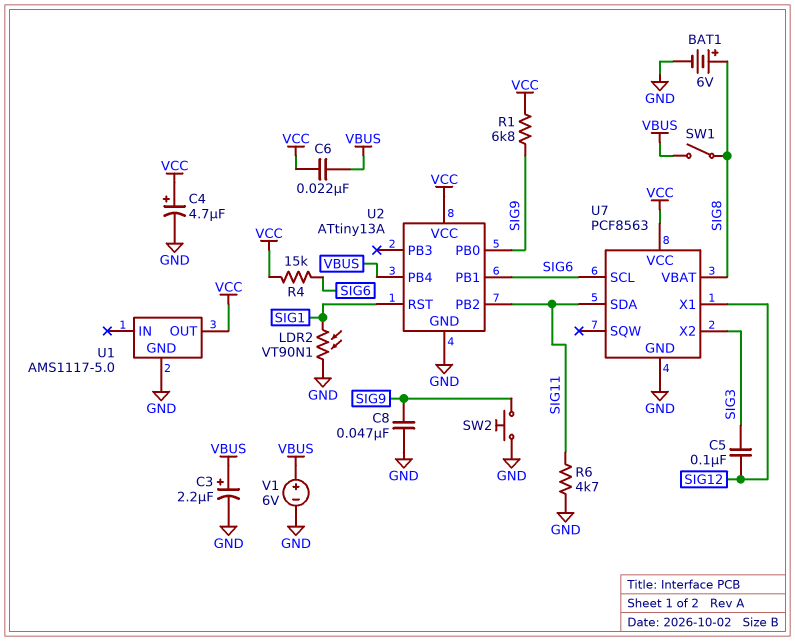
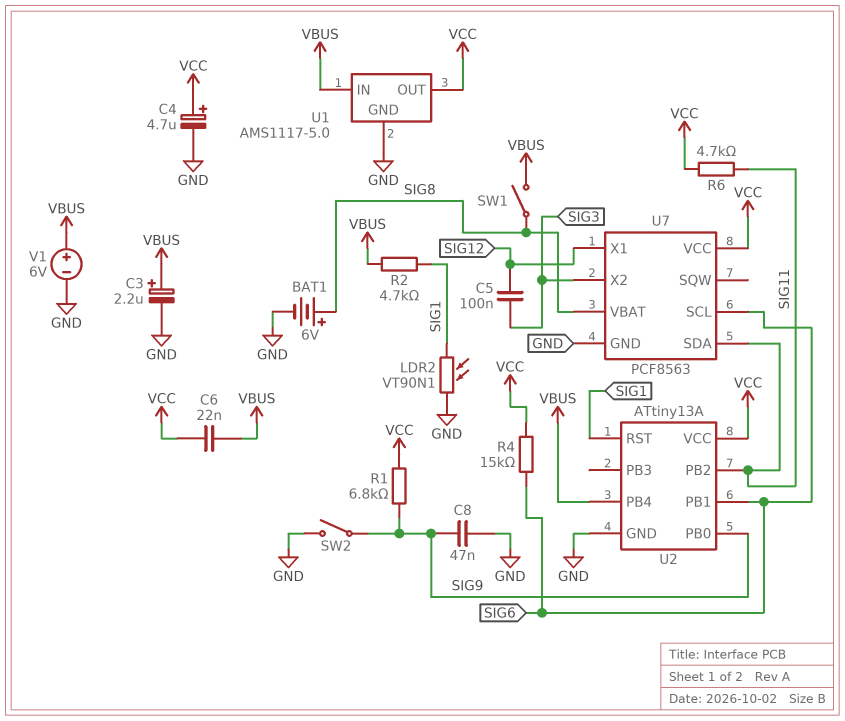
R2: none -> 4.7k (SIG1, VBUS)
R6: 4.7k (GND, SIG11) -> 4.7k (SIG11, VCC)
SW2: button (GND, SIG9) -> switch (GND, SIG9)
U1 pin IN: none -> VBUS

